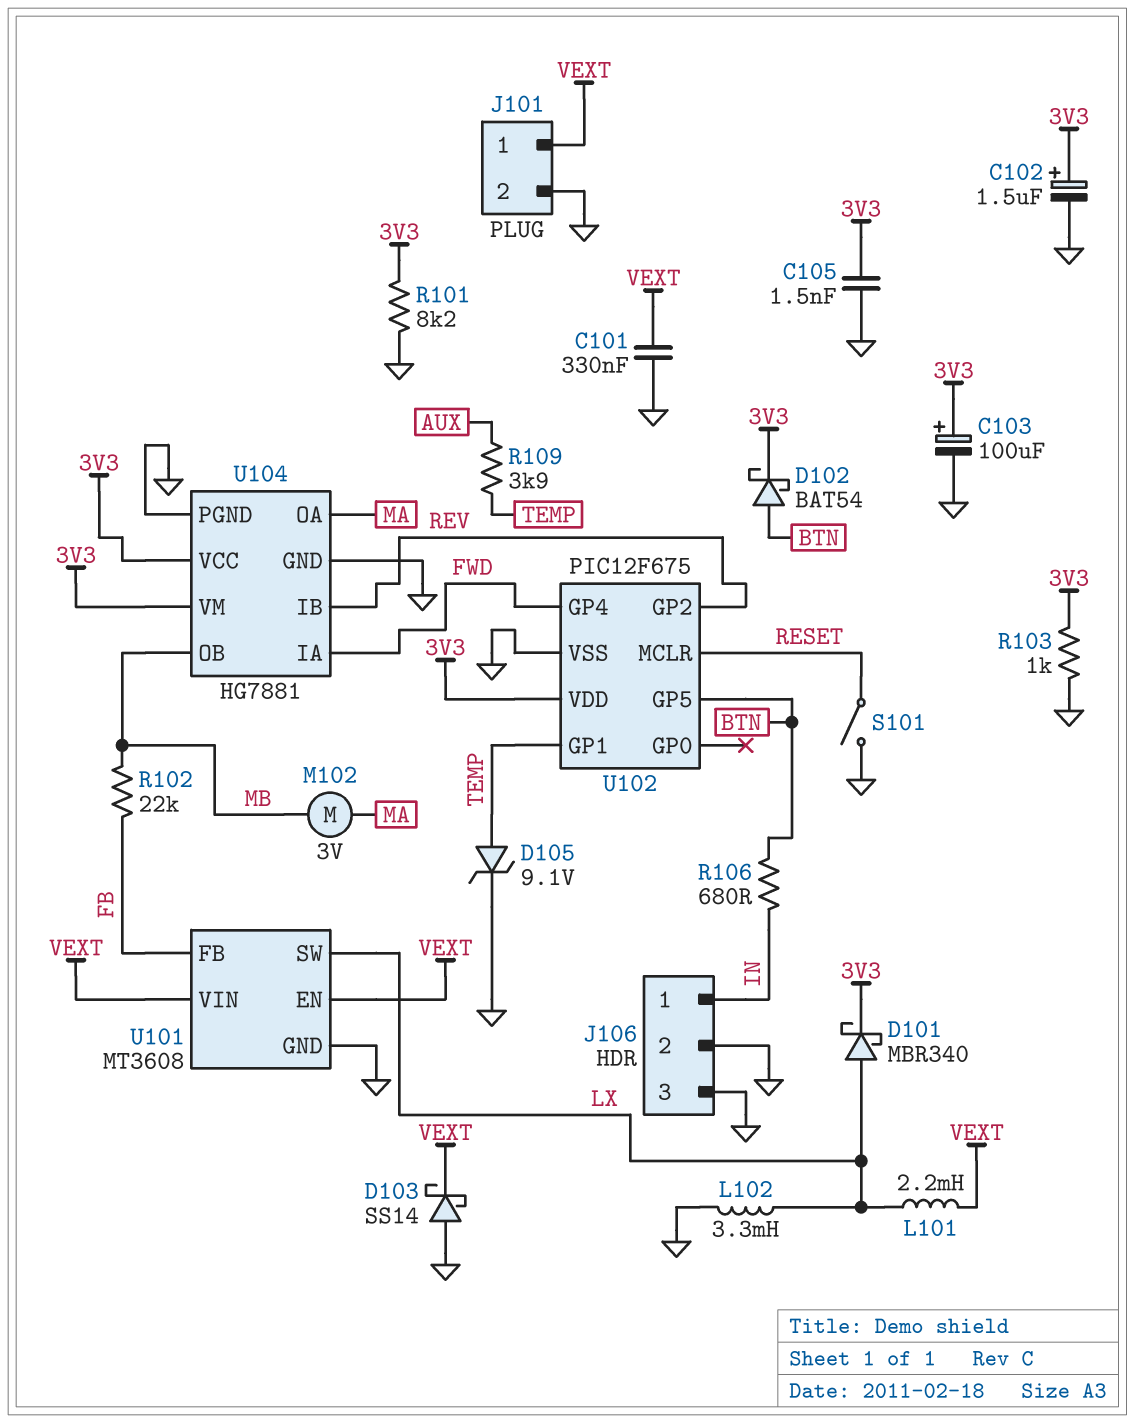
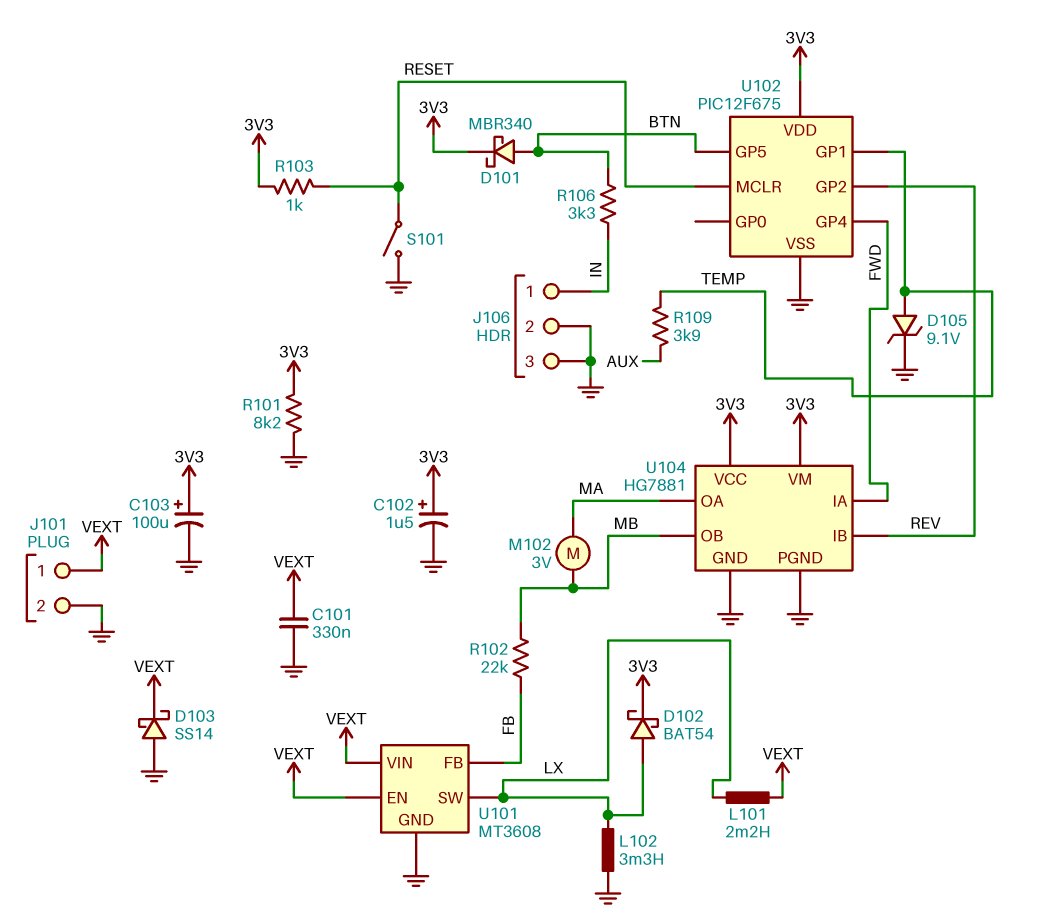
C105: 1.5nF (3V3, GND) -> none
D101: schottky MBR340 (A LX, K 3V3) -> schottky MBR340 (A BTN, K 3V3)
D102: schottky BAT54 (A BTN, K 3V3) -> schottky BAT54 (A LX, K 3V3)
R103: 1k (3V3, GND) -> 1k (3V3, RESET)
R106: 680 (BTN, IN) -> 3.3k (BTN, IN)

